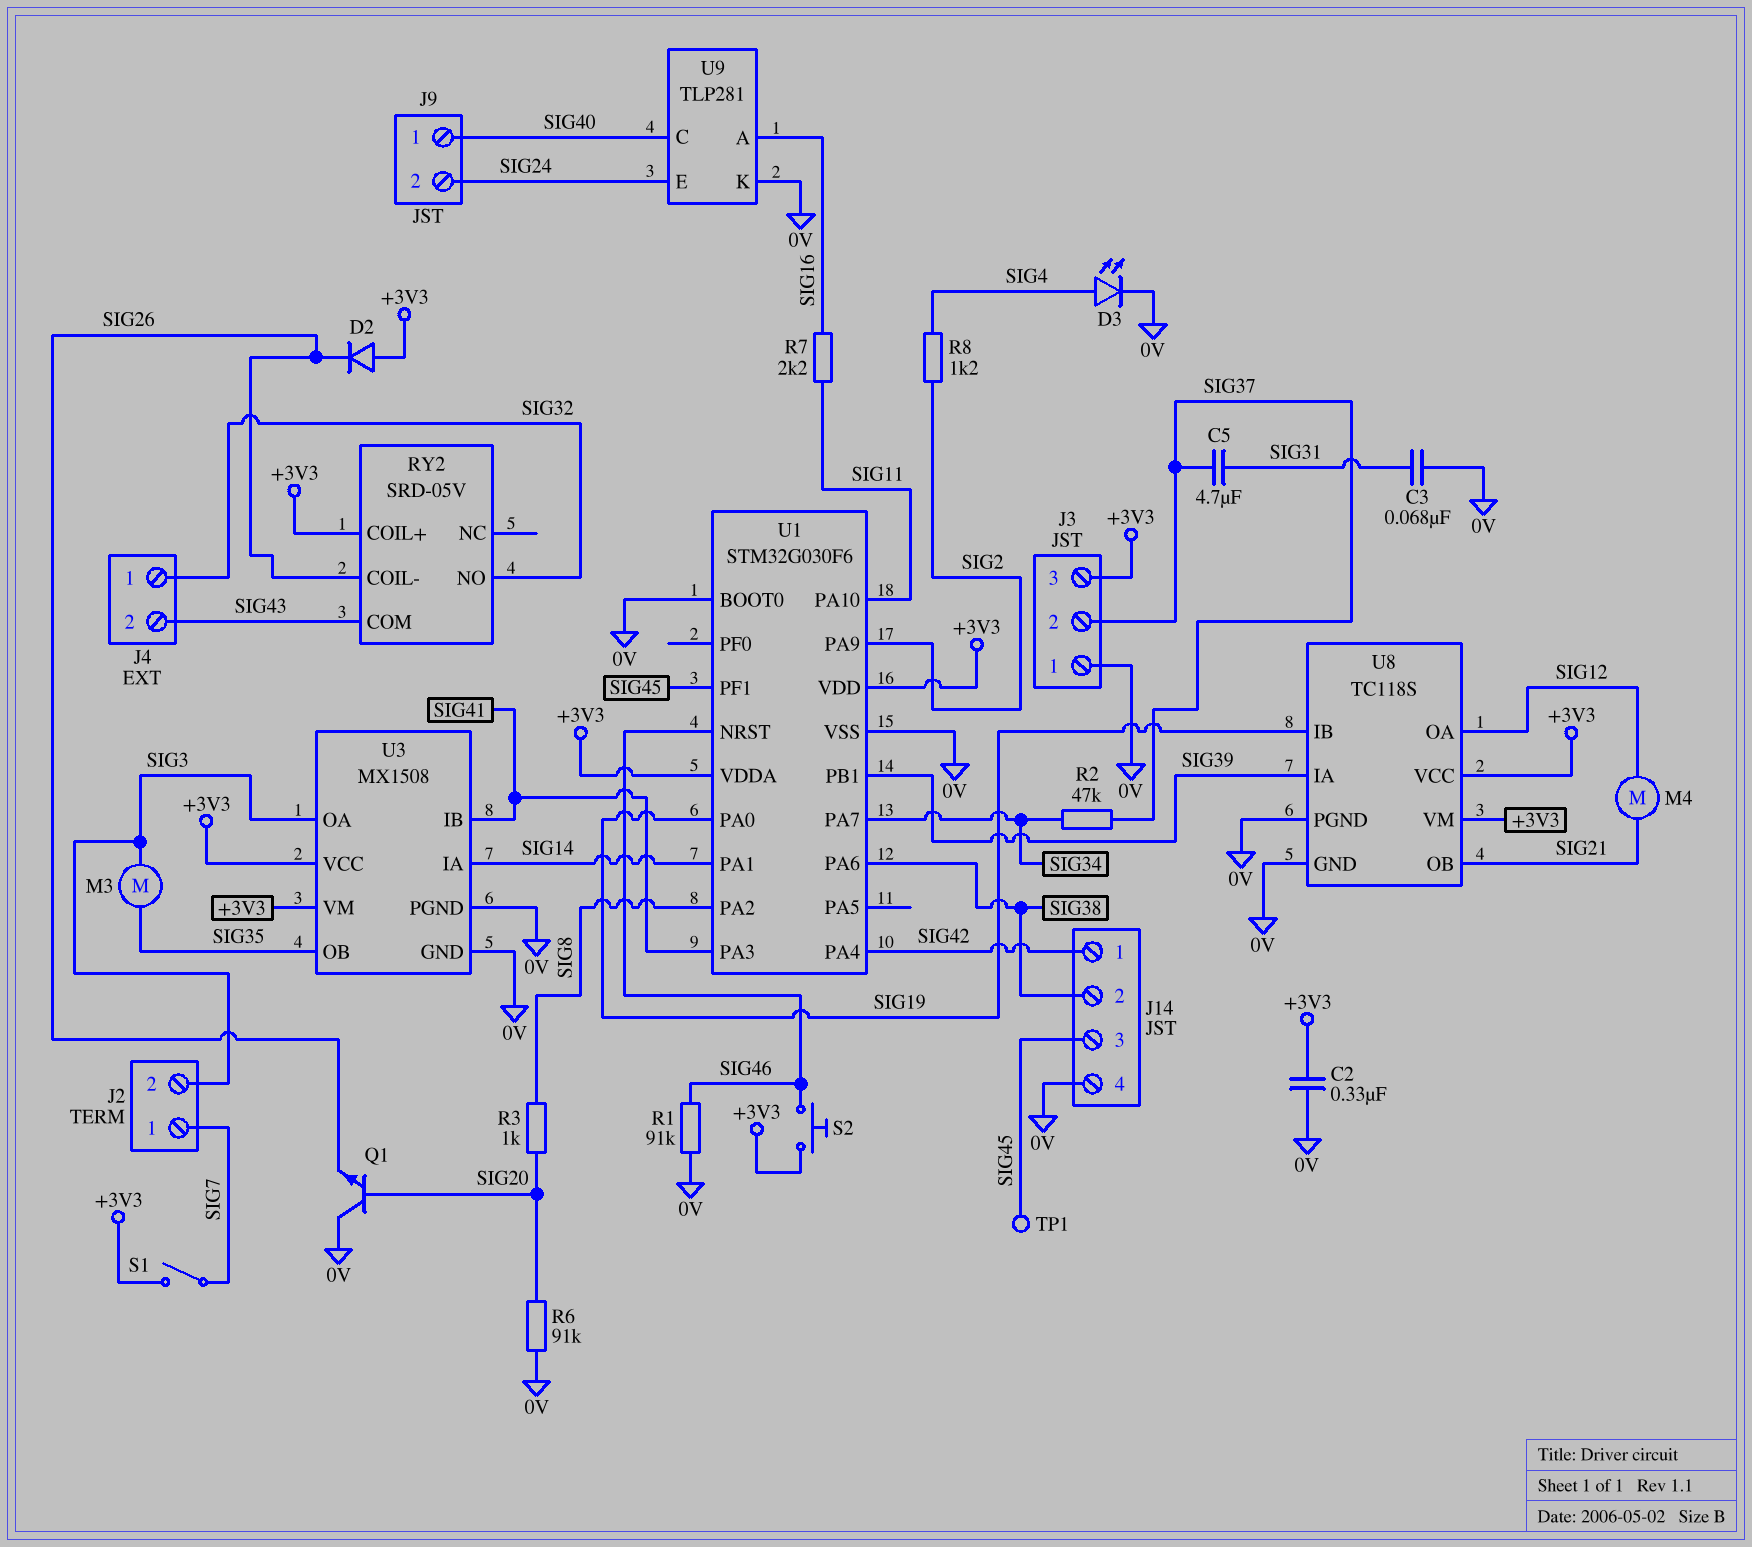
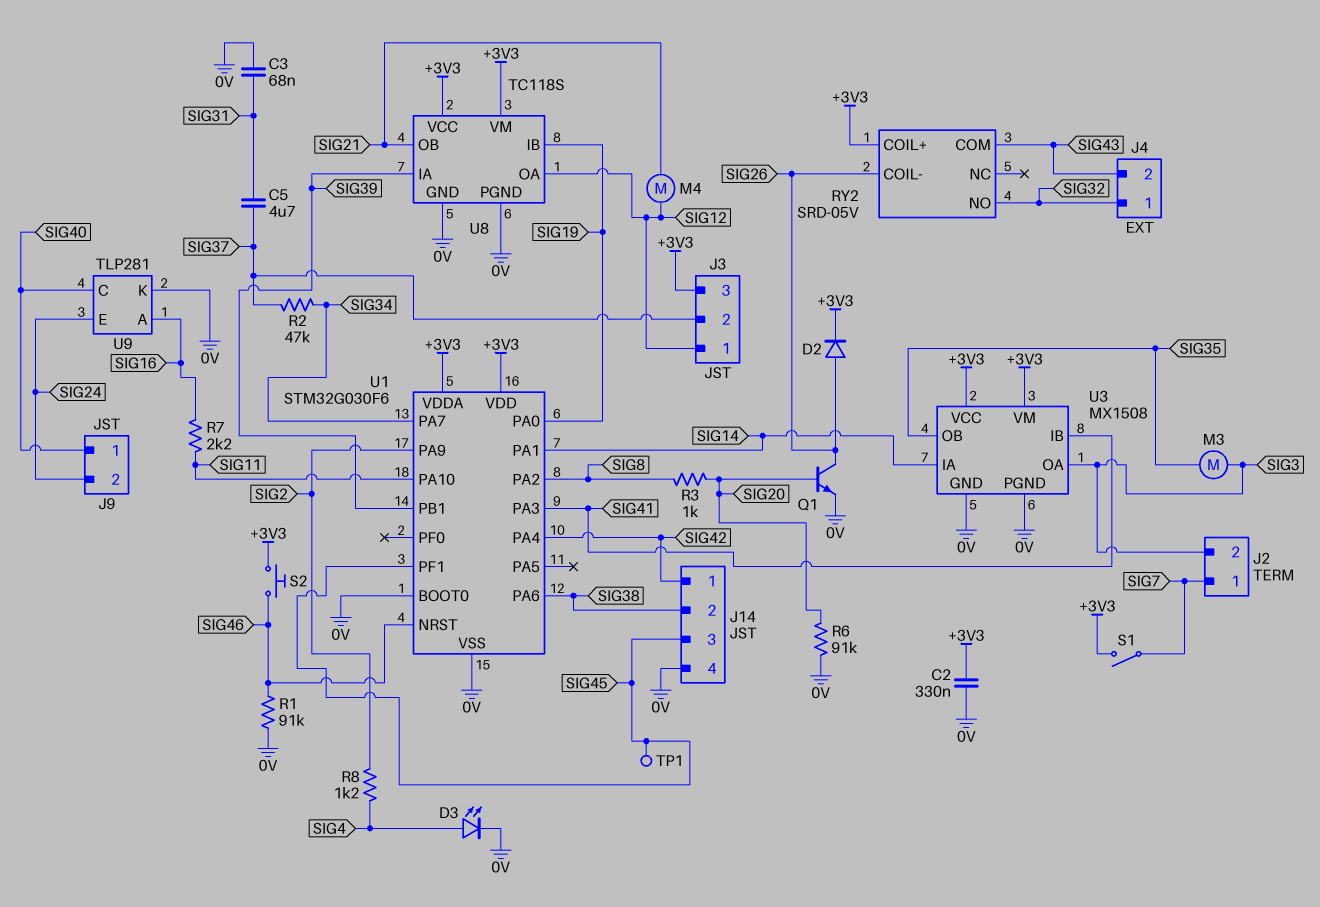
D2: diode (A +3V3, K SIG26) -> diode (A SIG26, K +3V3)
J3 pin 1: 0V -> SIG12
Q1: NPN (B SIG20, C 0V, E SIG26) -> NPN (B SIG20, C SIG26, E 0V)

